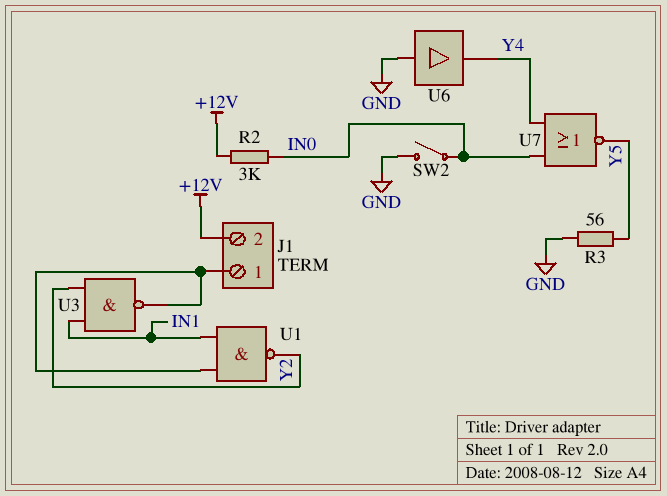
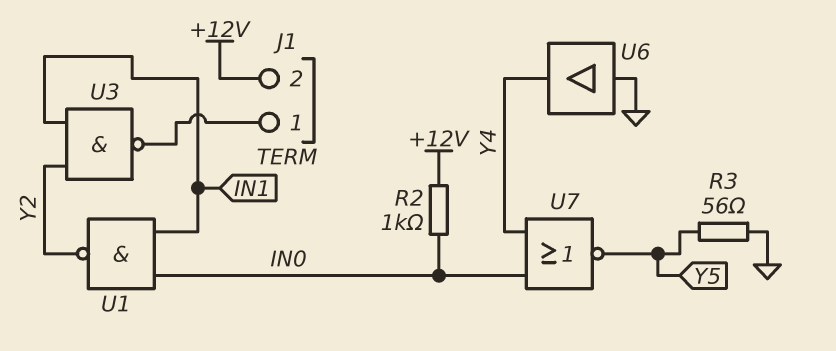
R2: 3k (+12V, IN0) -> 1k (+12V, IN0)
SW2: switch (GND, IN0) -> none
U1: NAND (in IN1, in J1/1, out Y2) -> NAND (in IN0, in IN1, out Y2)

